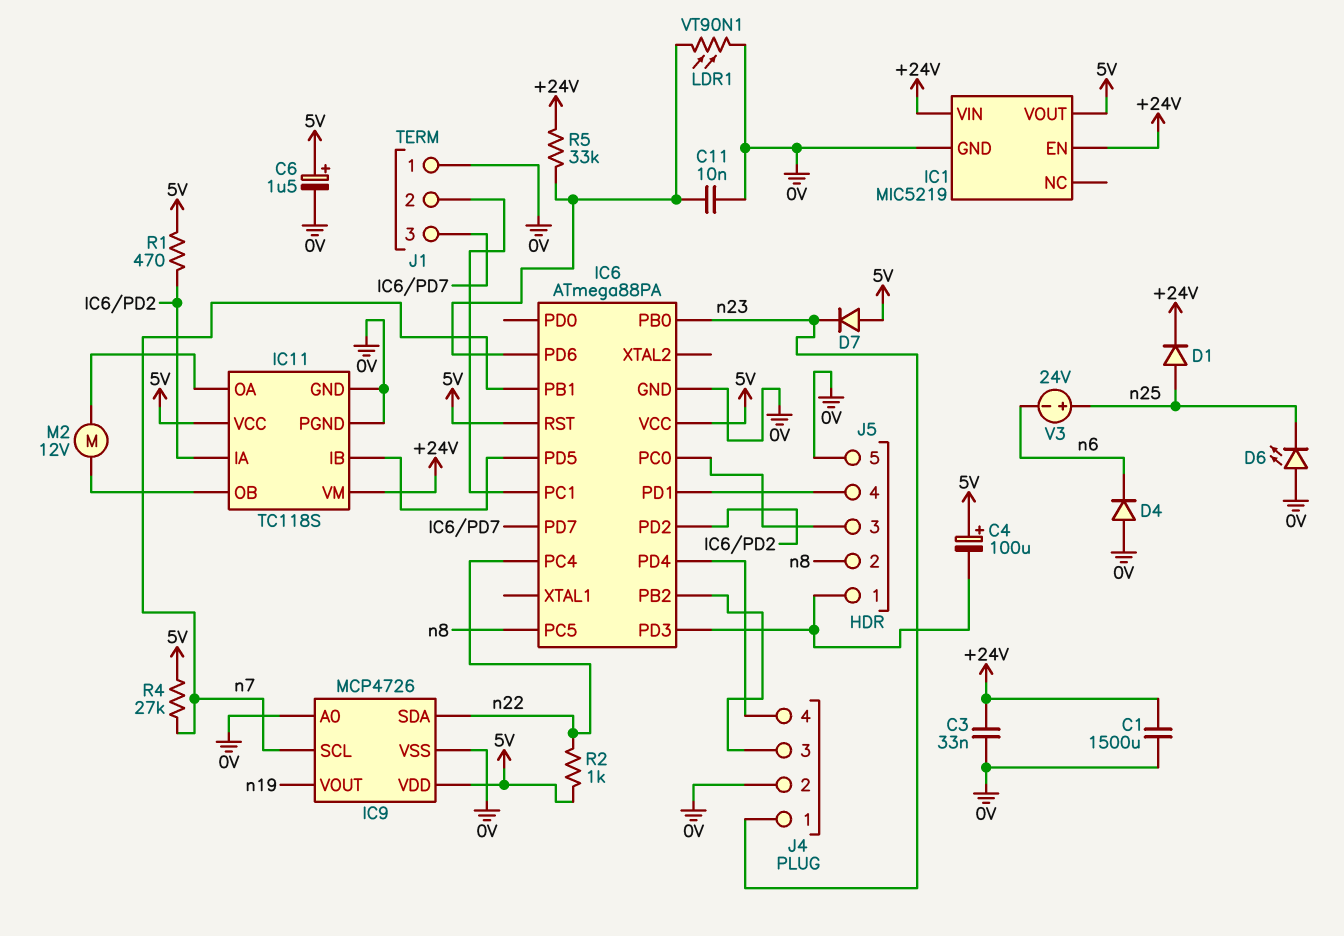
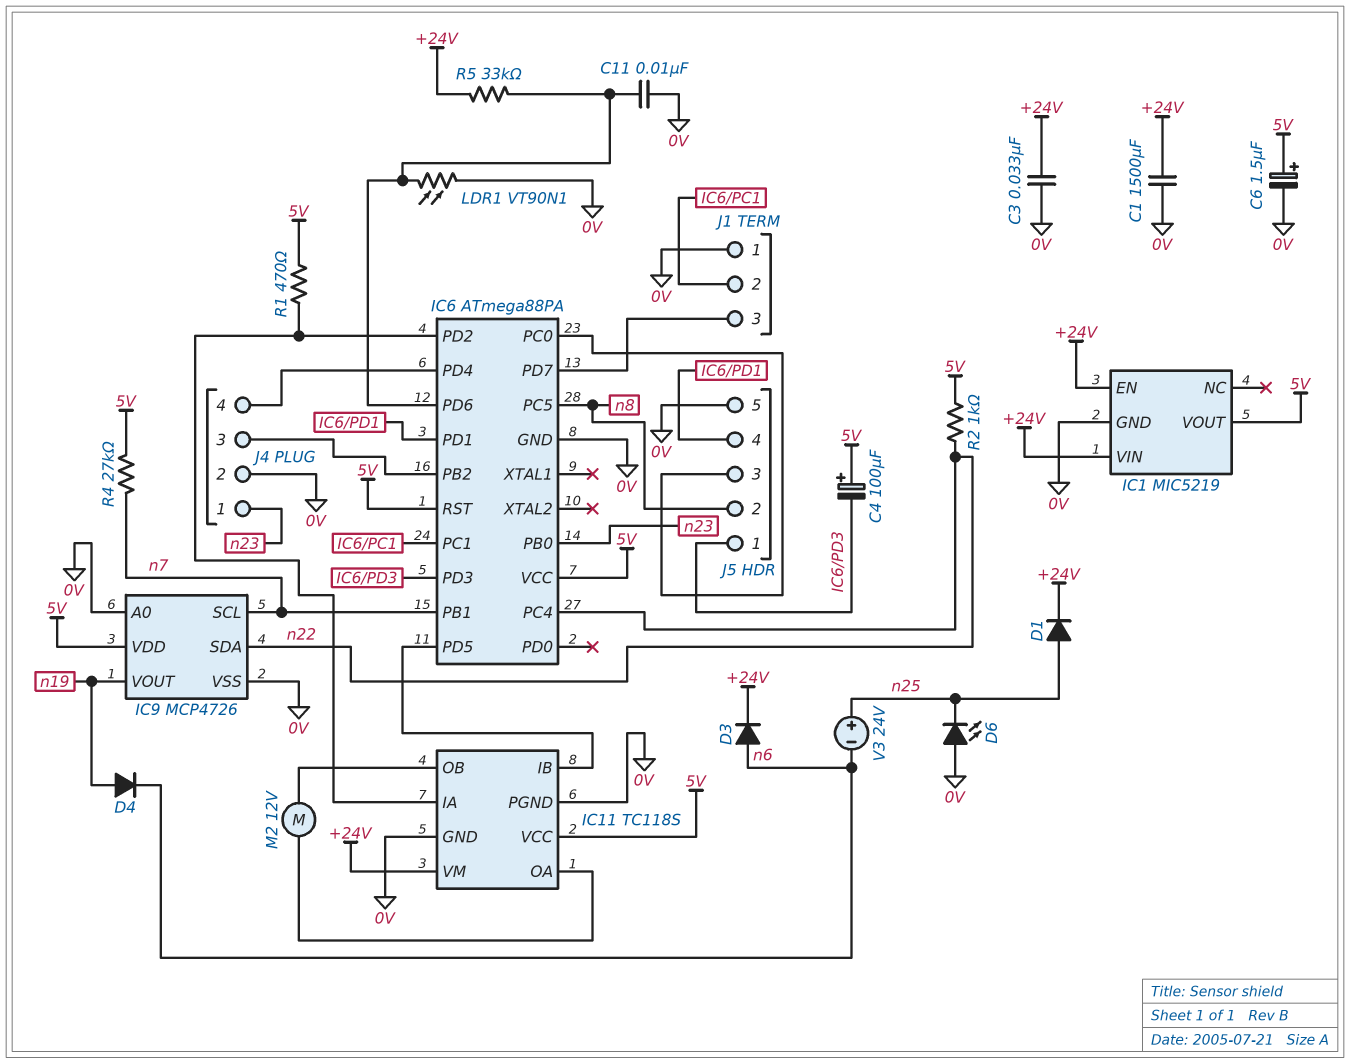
D3: none -> diode (A n6, K +24V)
D4: diode (A 0V, K n6) -> diode (A n19, K n6)
D7: diode (A 5V, K n23) -> none

